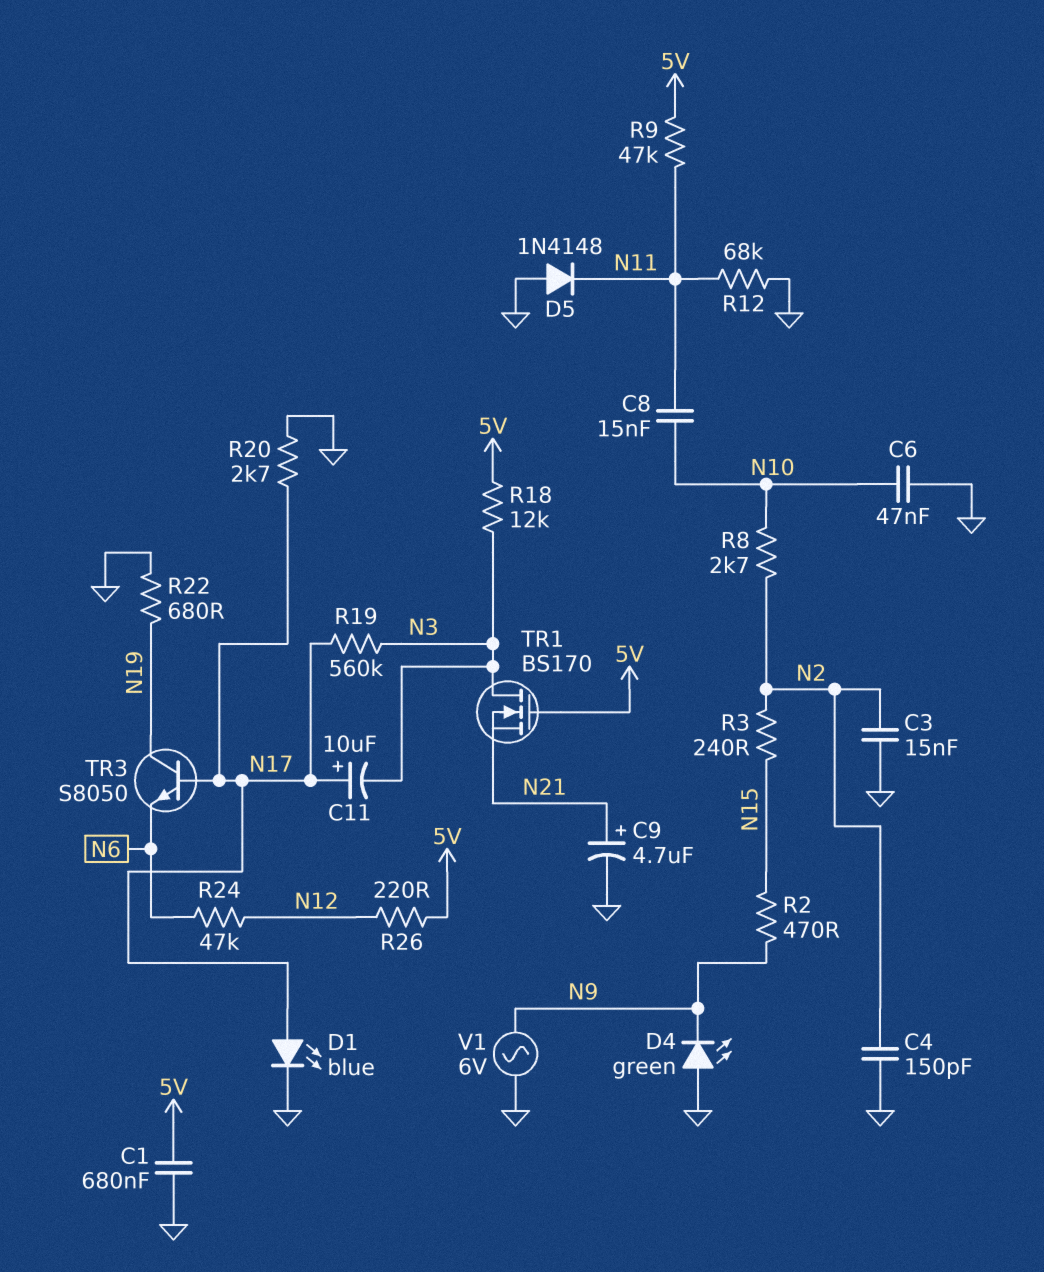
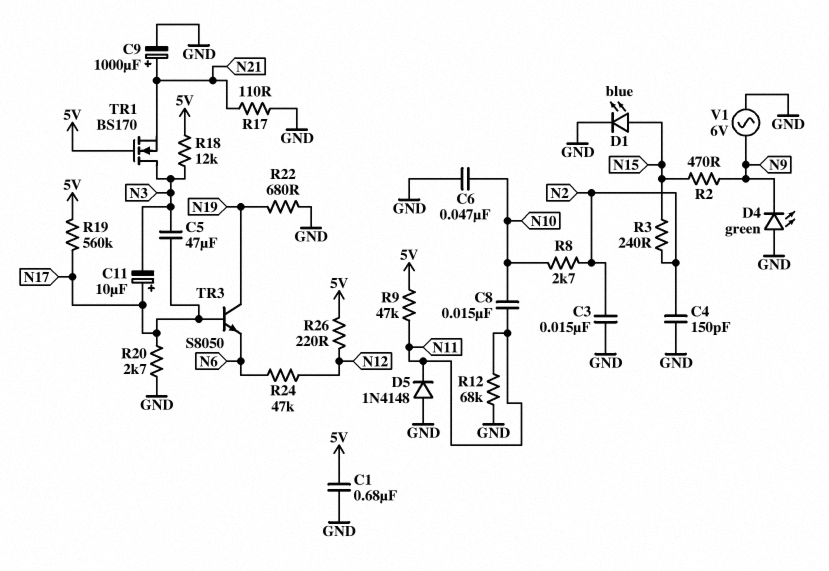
C5: none -> 47uF (N3, N17)
C9: 4.7uF (plus N21, minus GND) -> 1000uF (plus N21, minus GND)
D1: LED blue (A N17, K GND) -> LED blue (A N15, K GND)
R17: none -> 110 (GND, N21)
R19: 560k (N3, N17) -> 560k (5V, N17)

